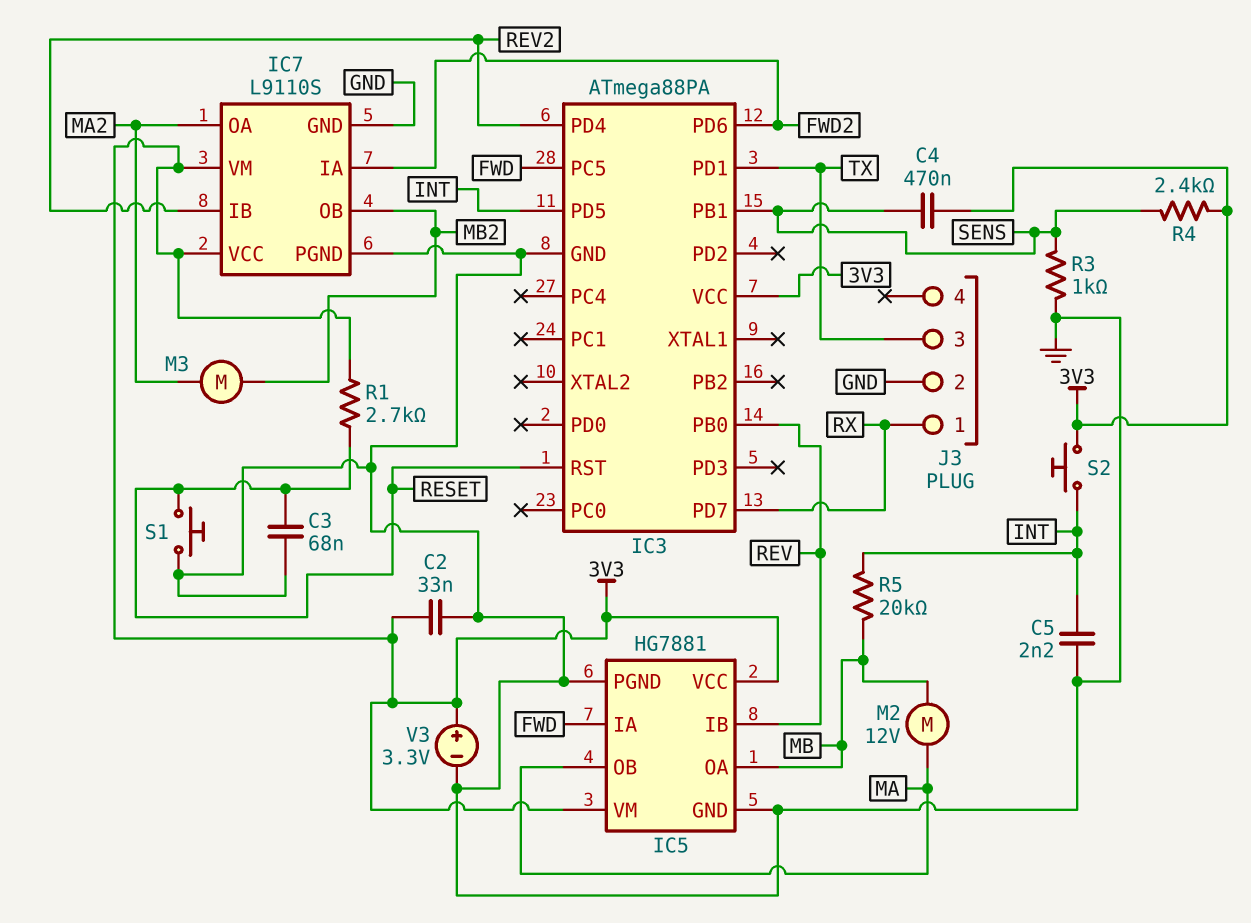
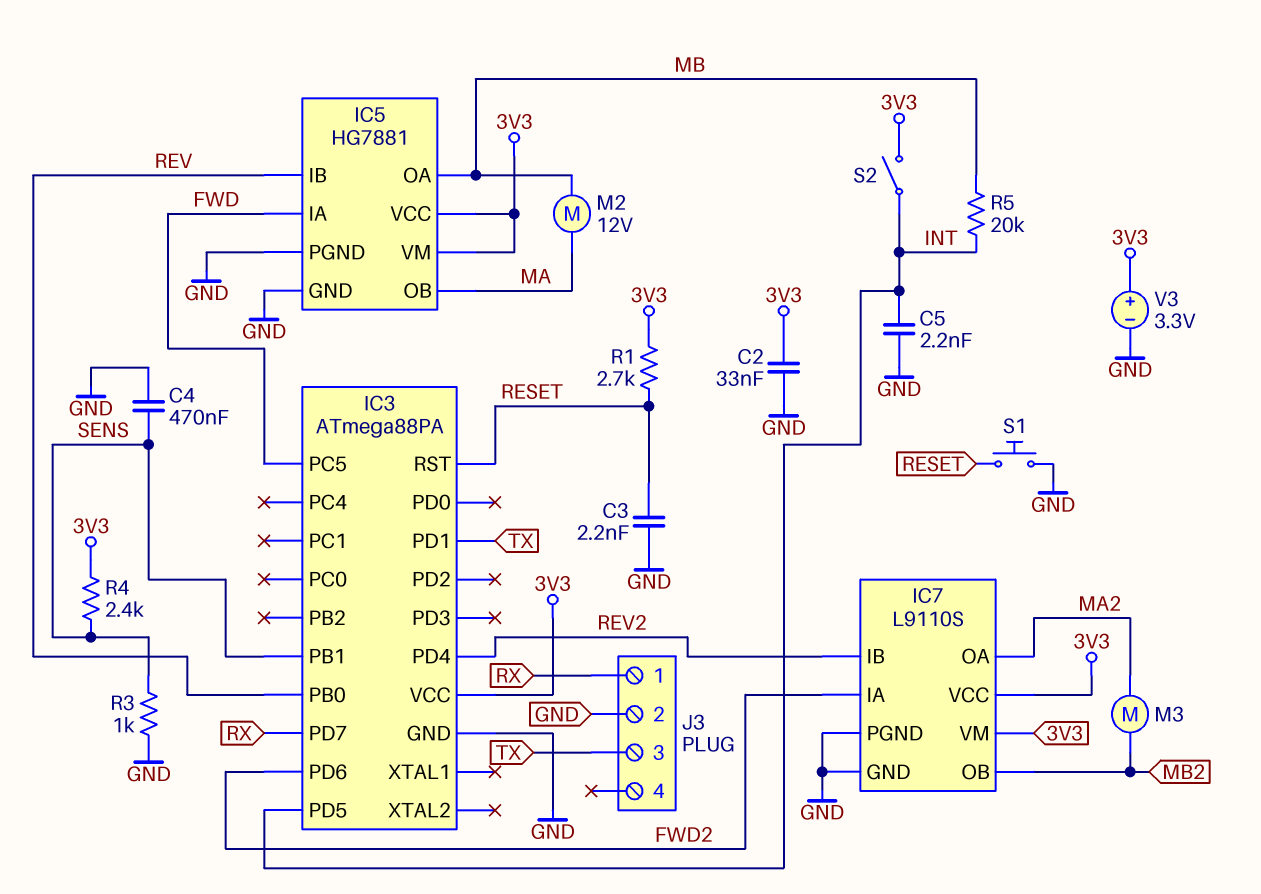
C3: 68nF (GND, RESET) -> 2.2nF (GND, RESET)
C4: 470nF (3V3, SENS) -> 470nF (GND, SENS)
S2: button (3V3, INT) -> switch (3V3, INT)

